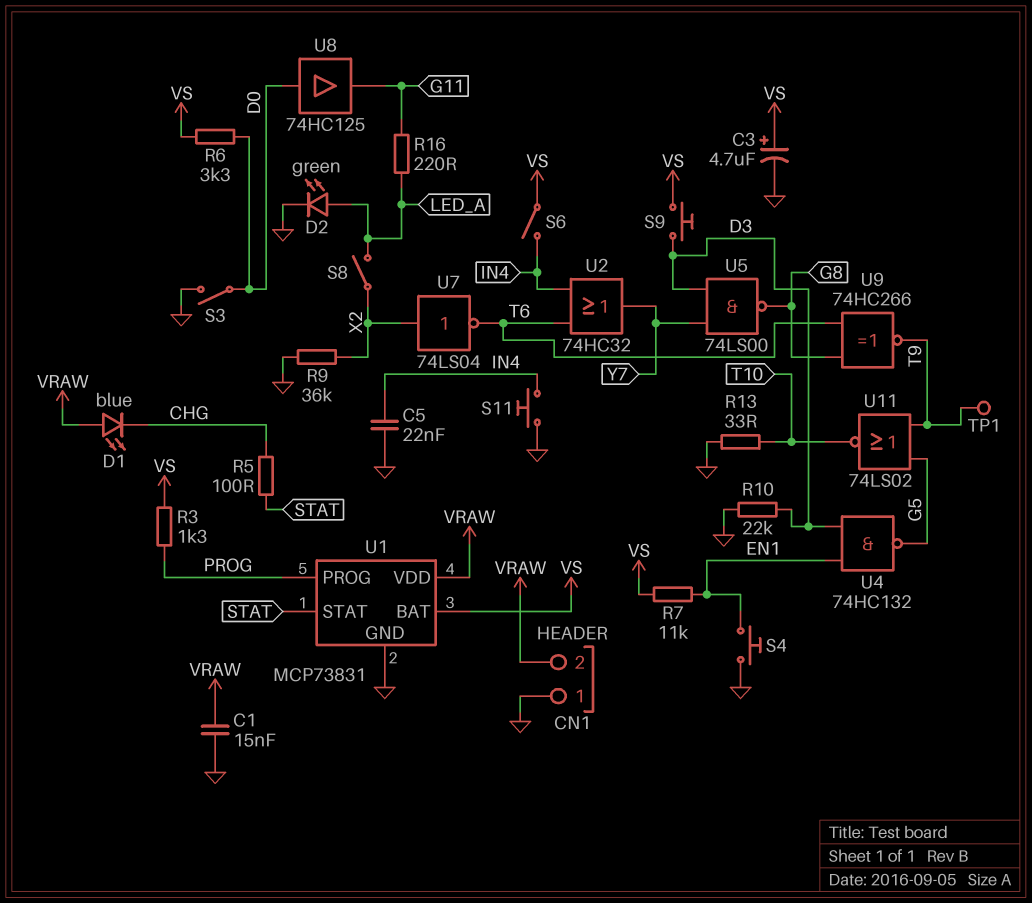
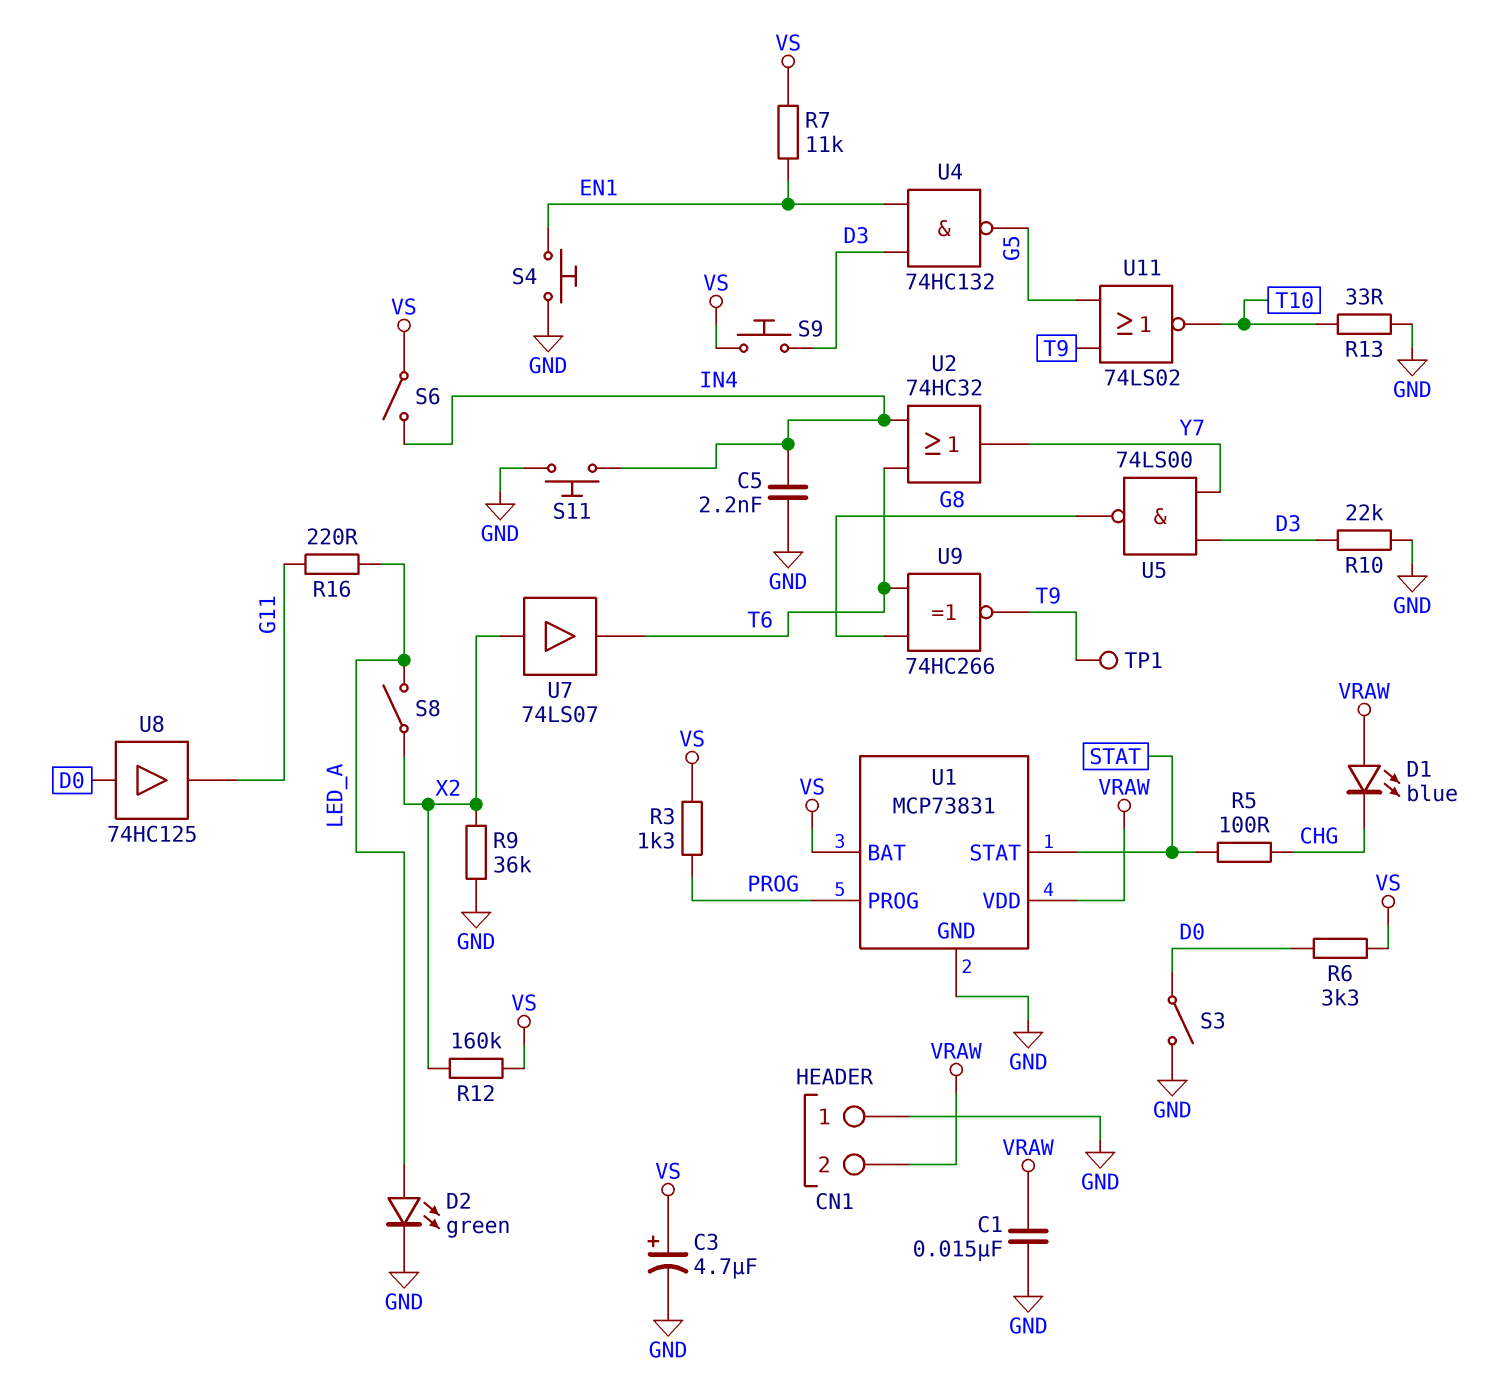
C5: 22nF (GND, IN4) -> 2.2nF (GND, IN4)
R12: none -> 160k (VS, X2)
U7: NOT 74LS04 (in X2, out T6) -> buffer 74LS07 (in X2, out T6)

